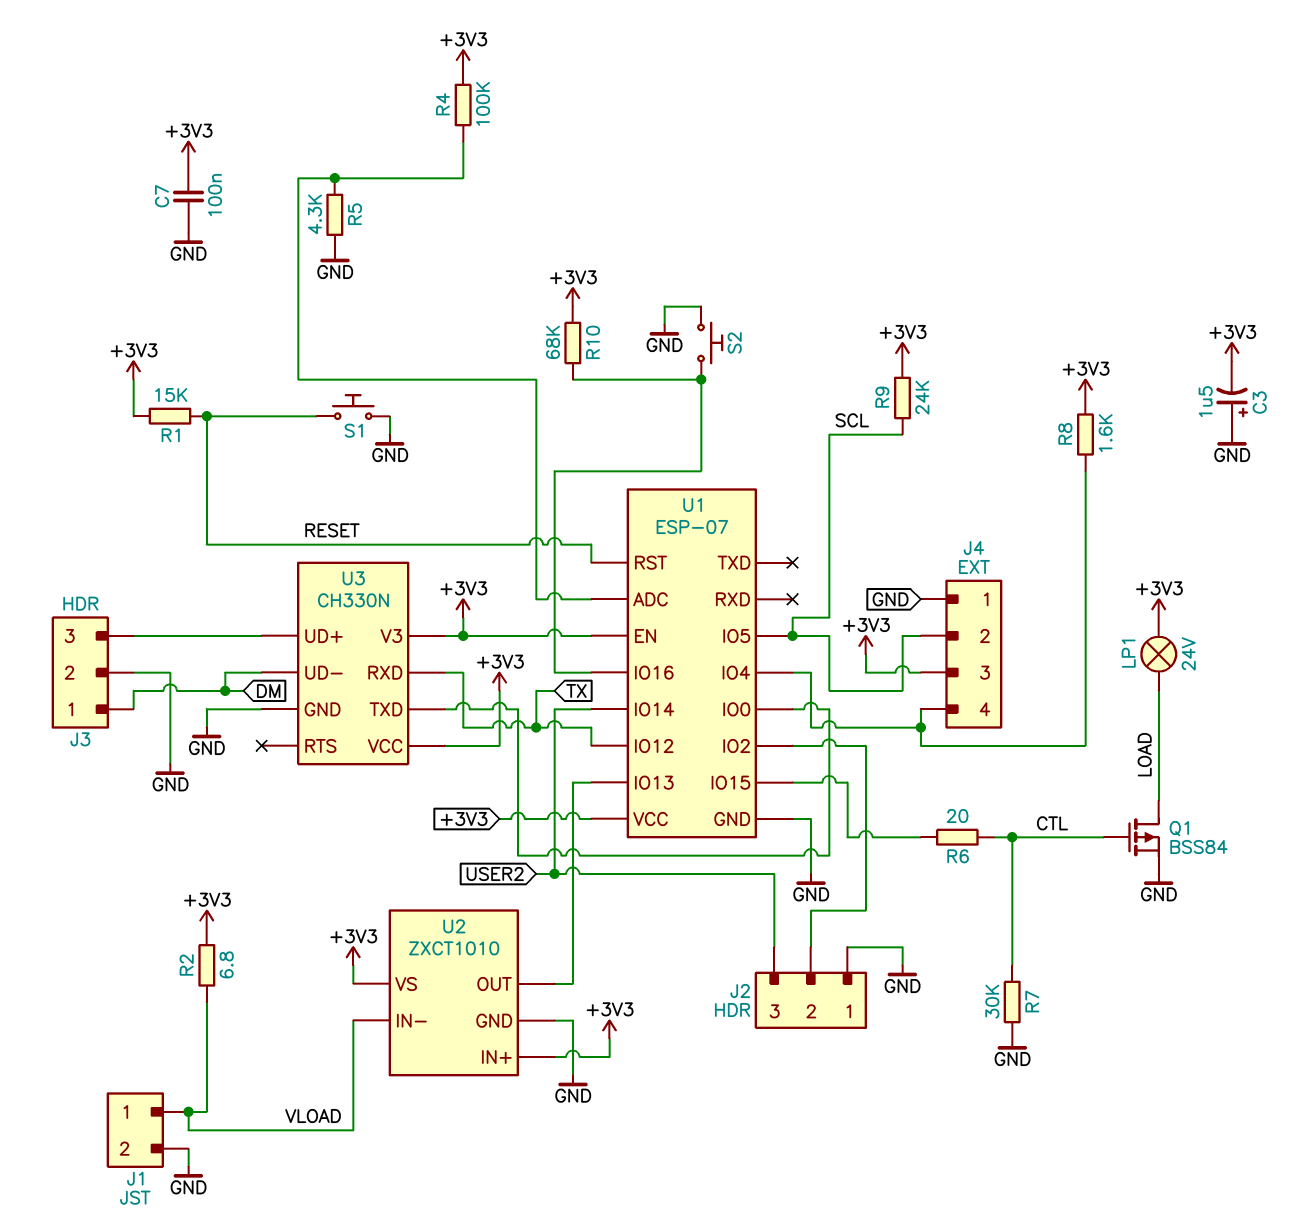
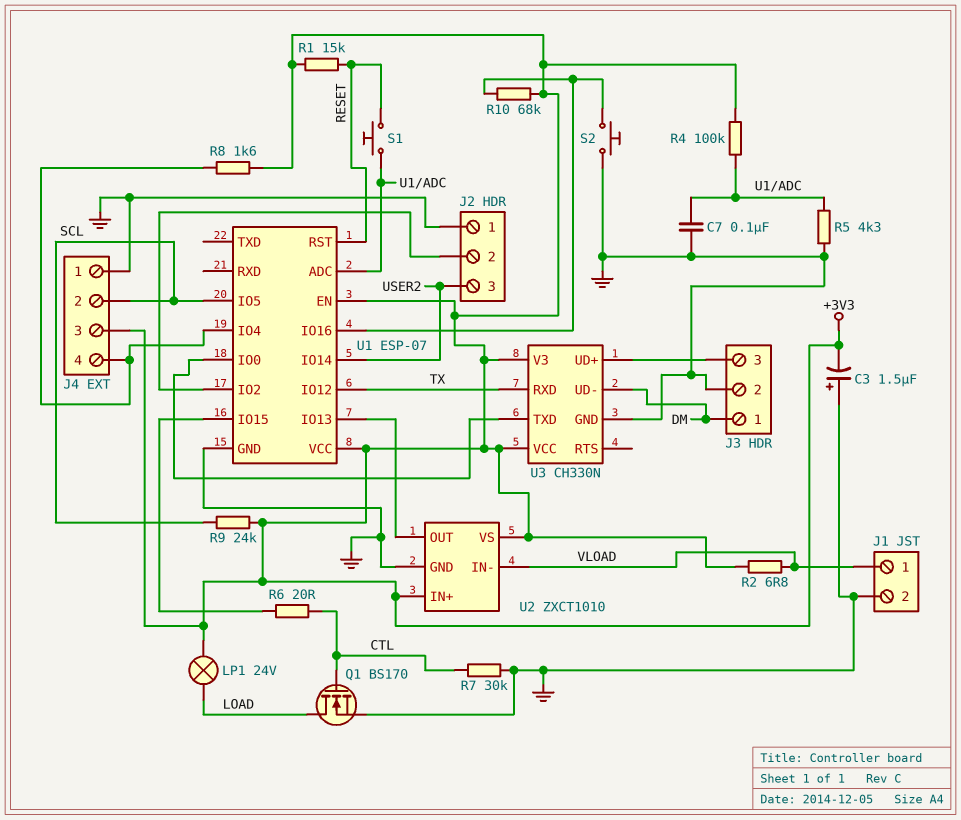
C7: 100nF (+3V3, GND) -> 100nF (GND, U1/ADC)
Q1: PMOS BSS84 (G CTL, D LOAD, S GND) -> NMOS BS170 (G CTL, D LOAD, S GND)
S1: button (GND, RESET) -> button (RESET, U1/ADC)

